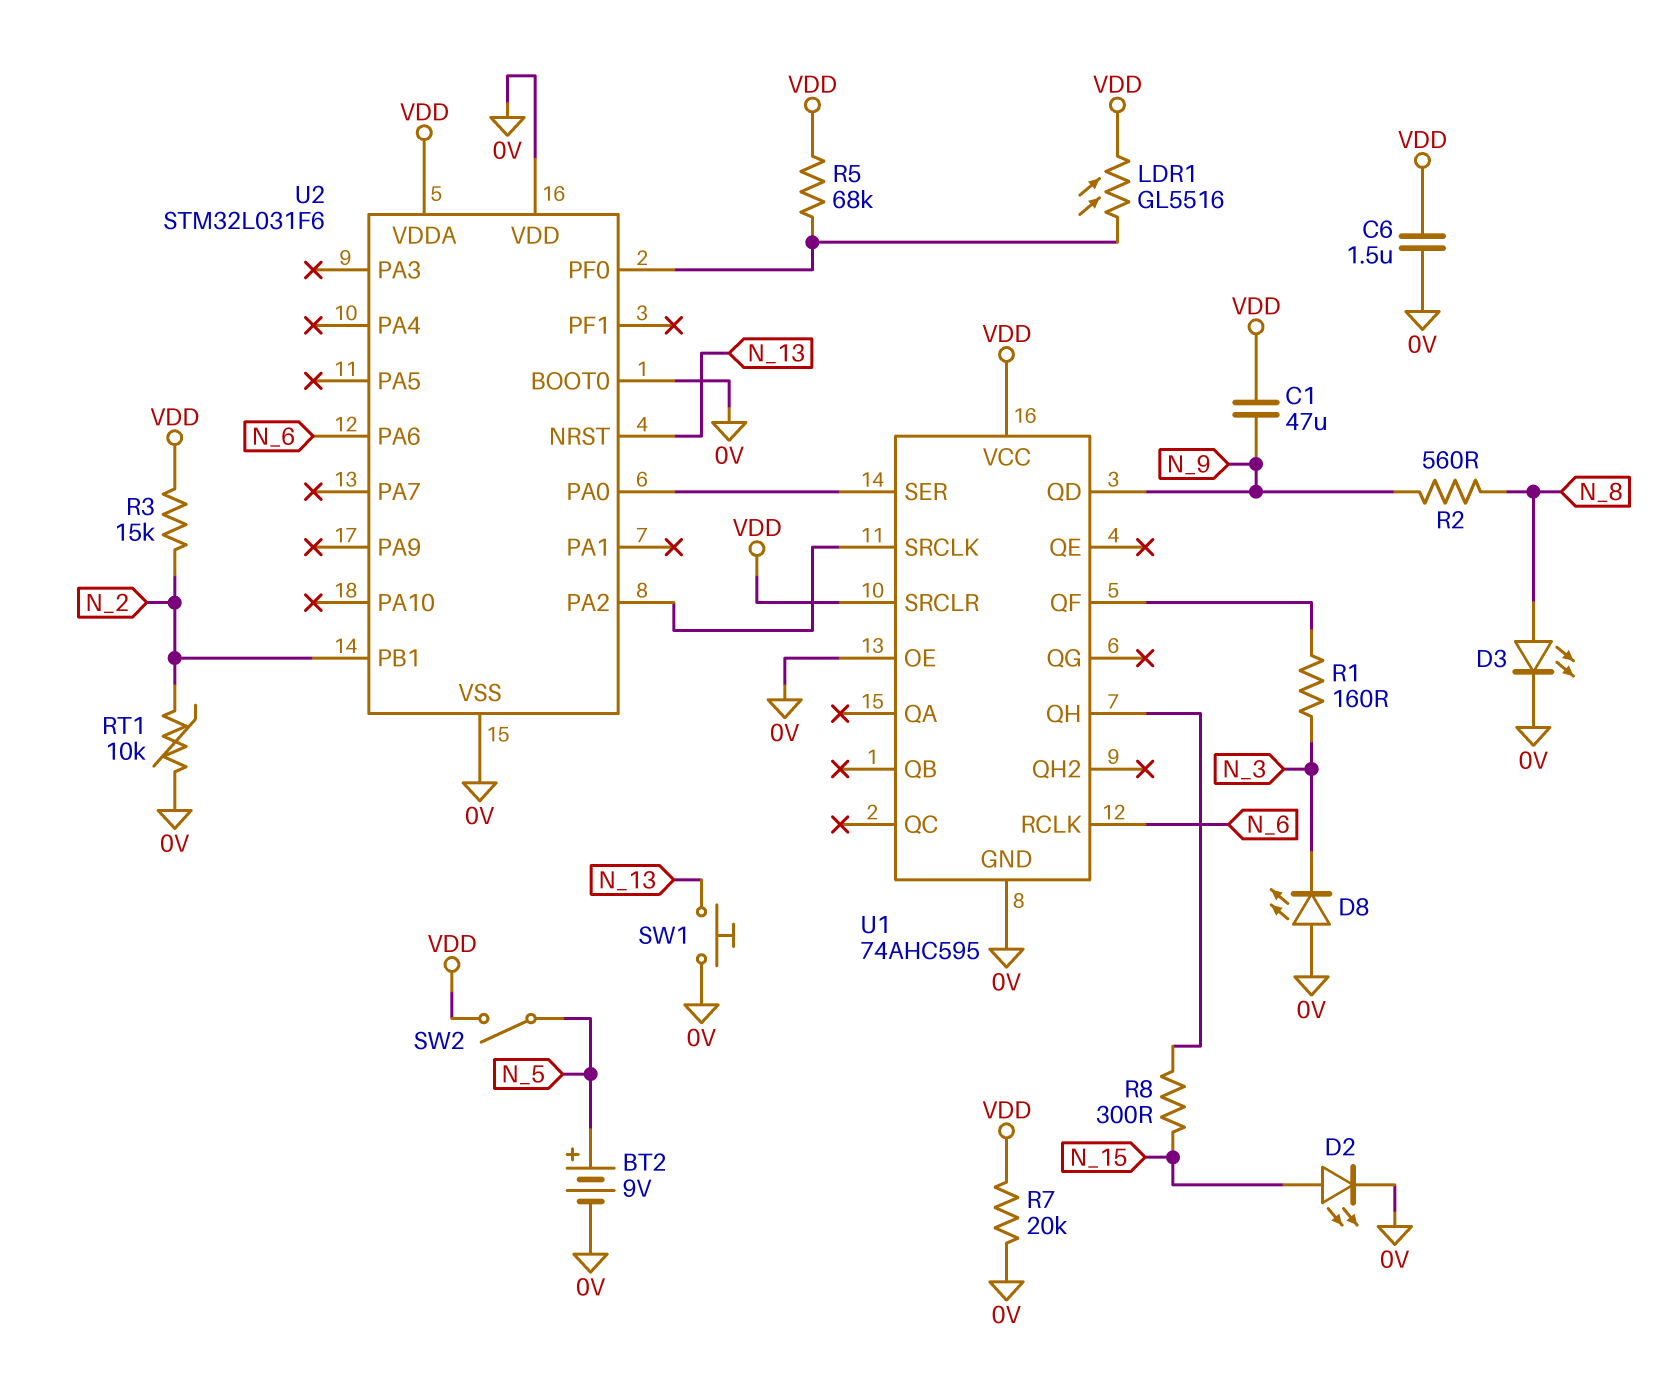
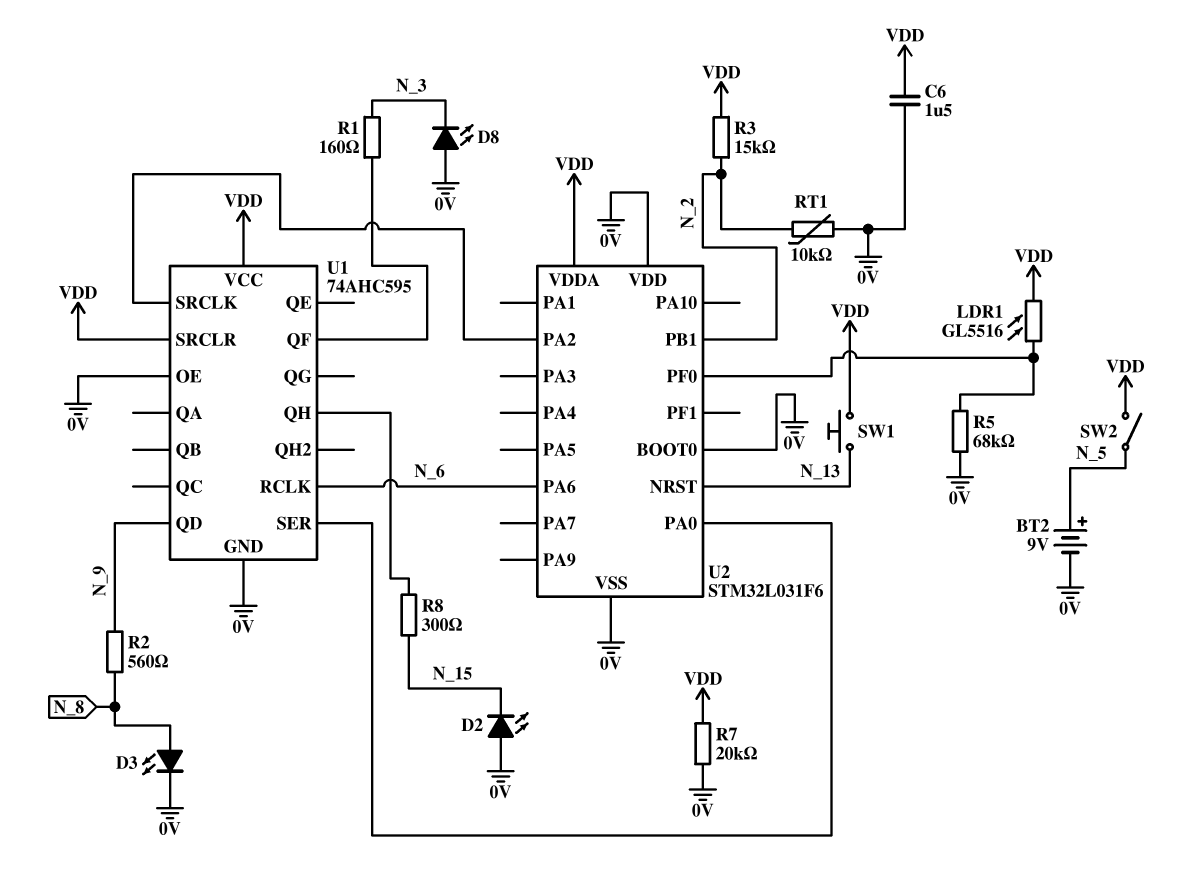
C1: 47uF (N_9, VDD) -> none
D2: LED (A N_15, K 0V) -> LED (A 0V, K N_15)
R5: 68k (U2/PF0, VDD) -> 68k (0V, U2/PF0)
SW1: button (0V, N_13) -> button (N_13, VDD)

